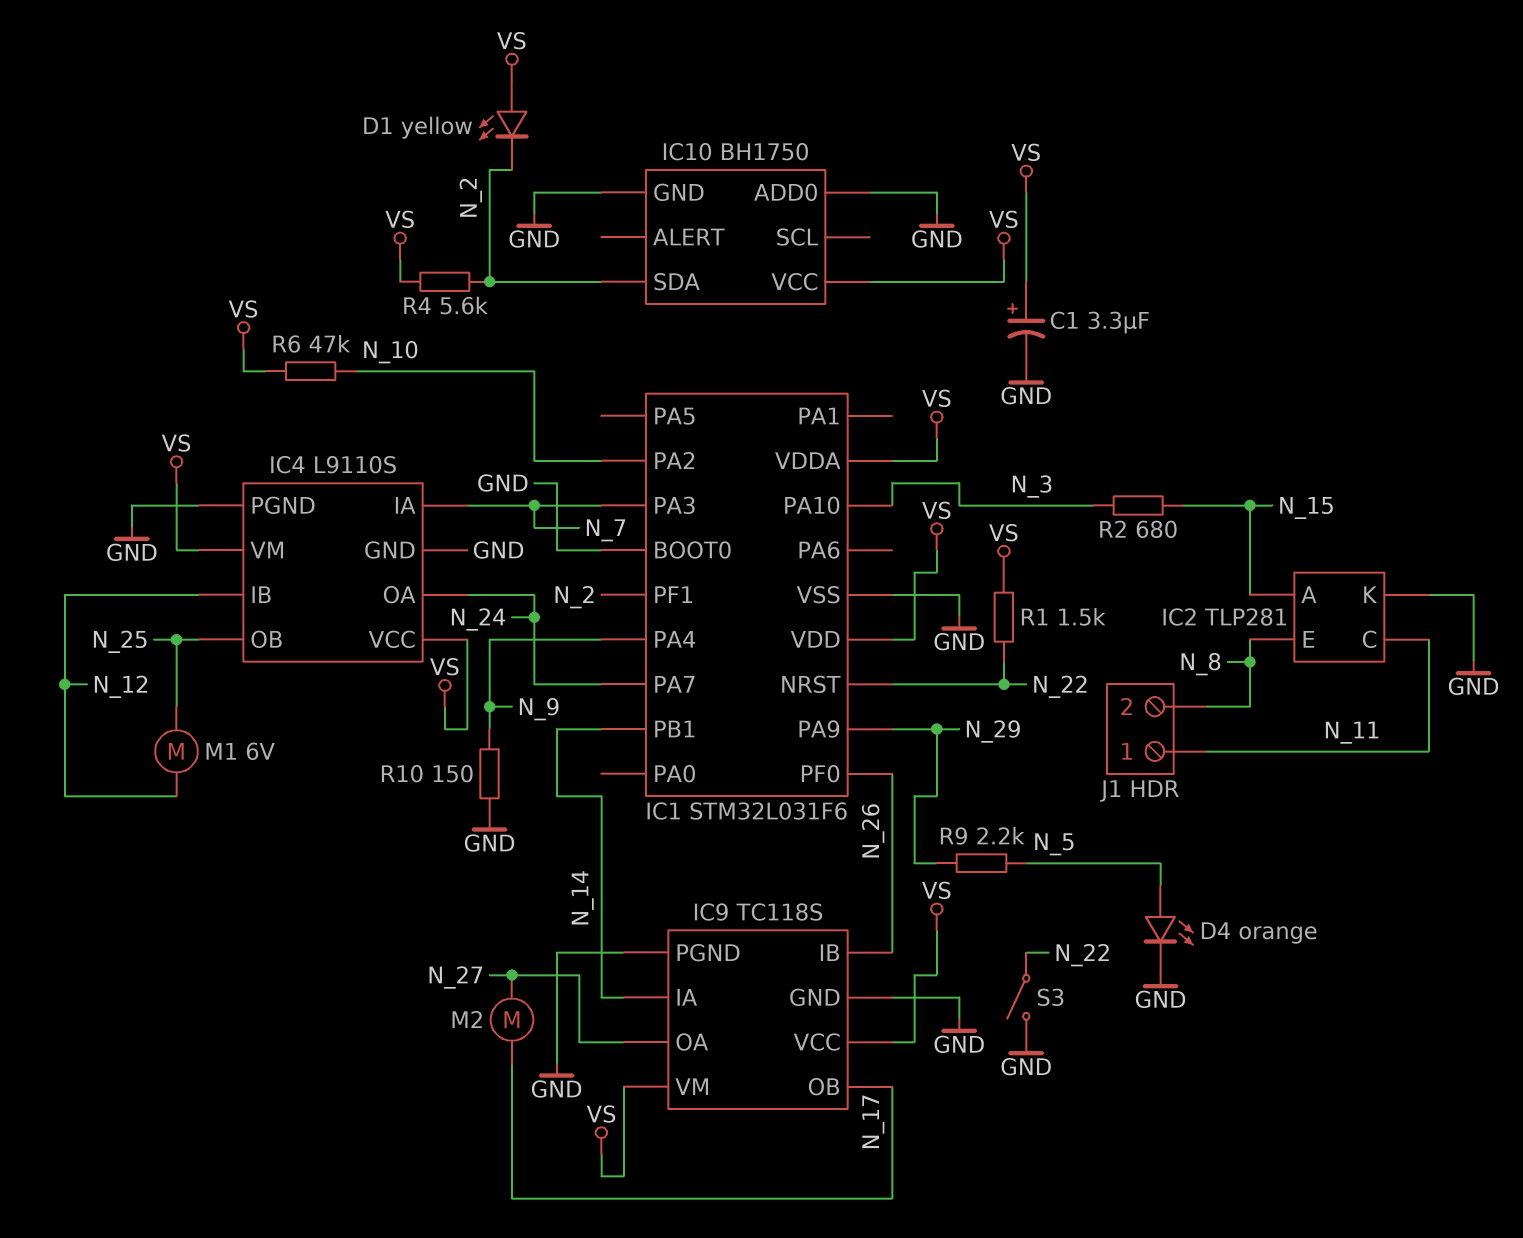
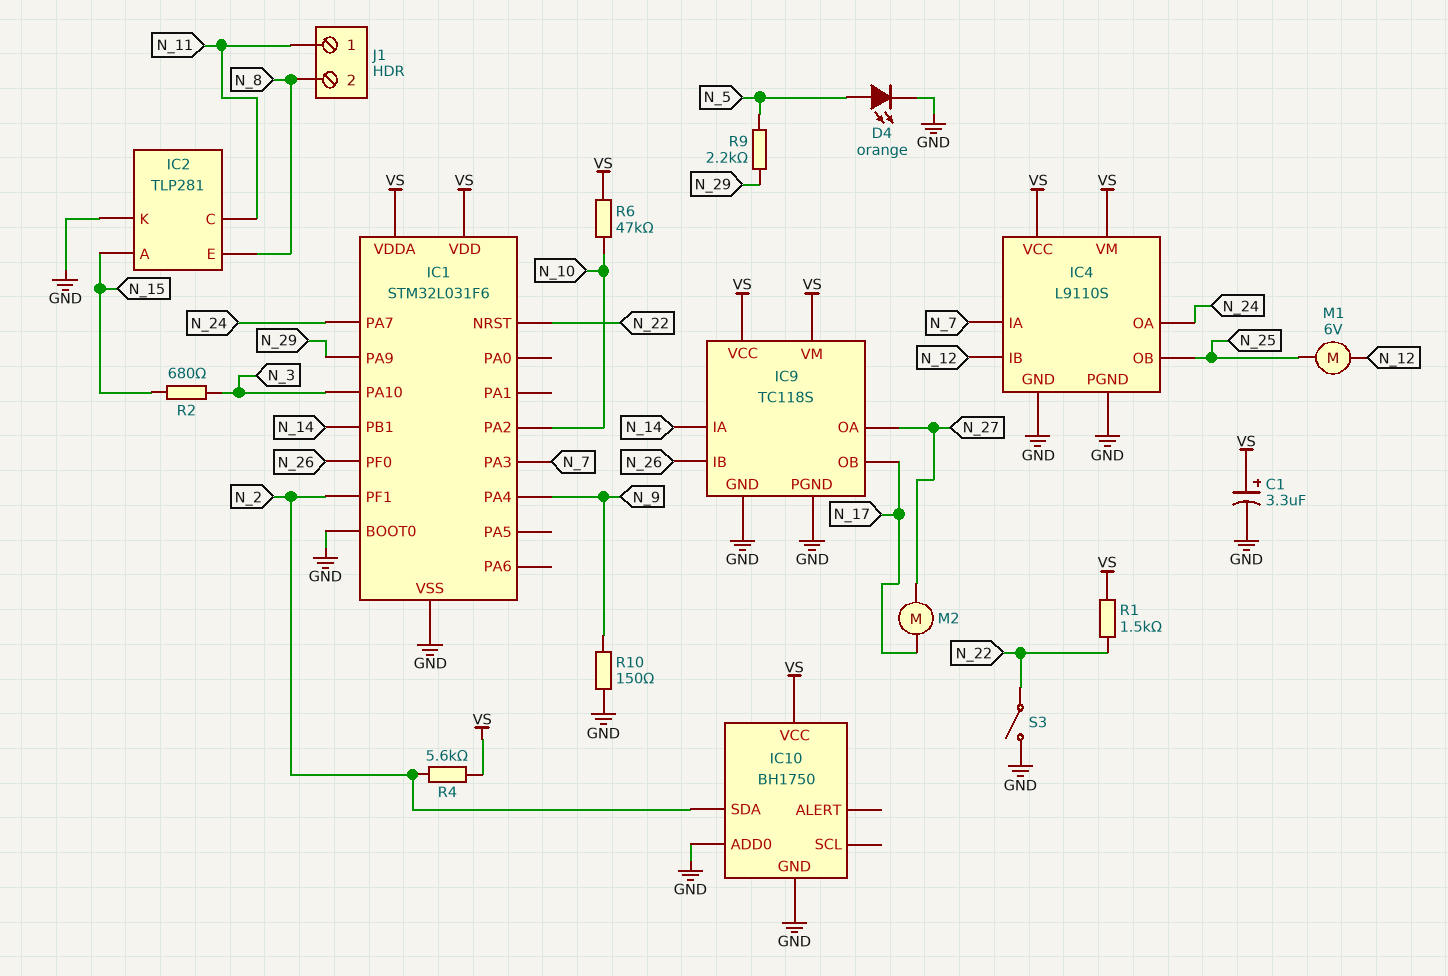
D1: LED yellow (A VS, K N_2) -> none

